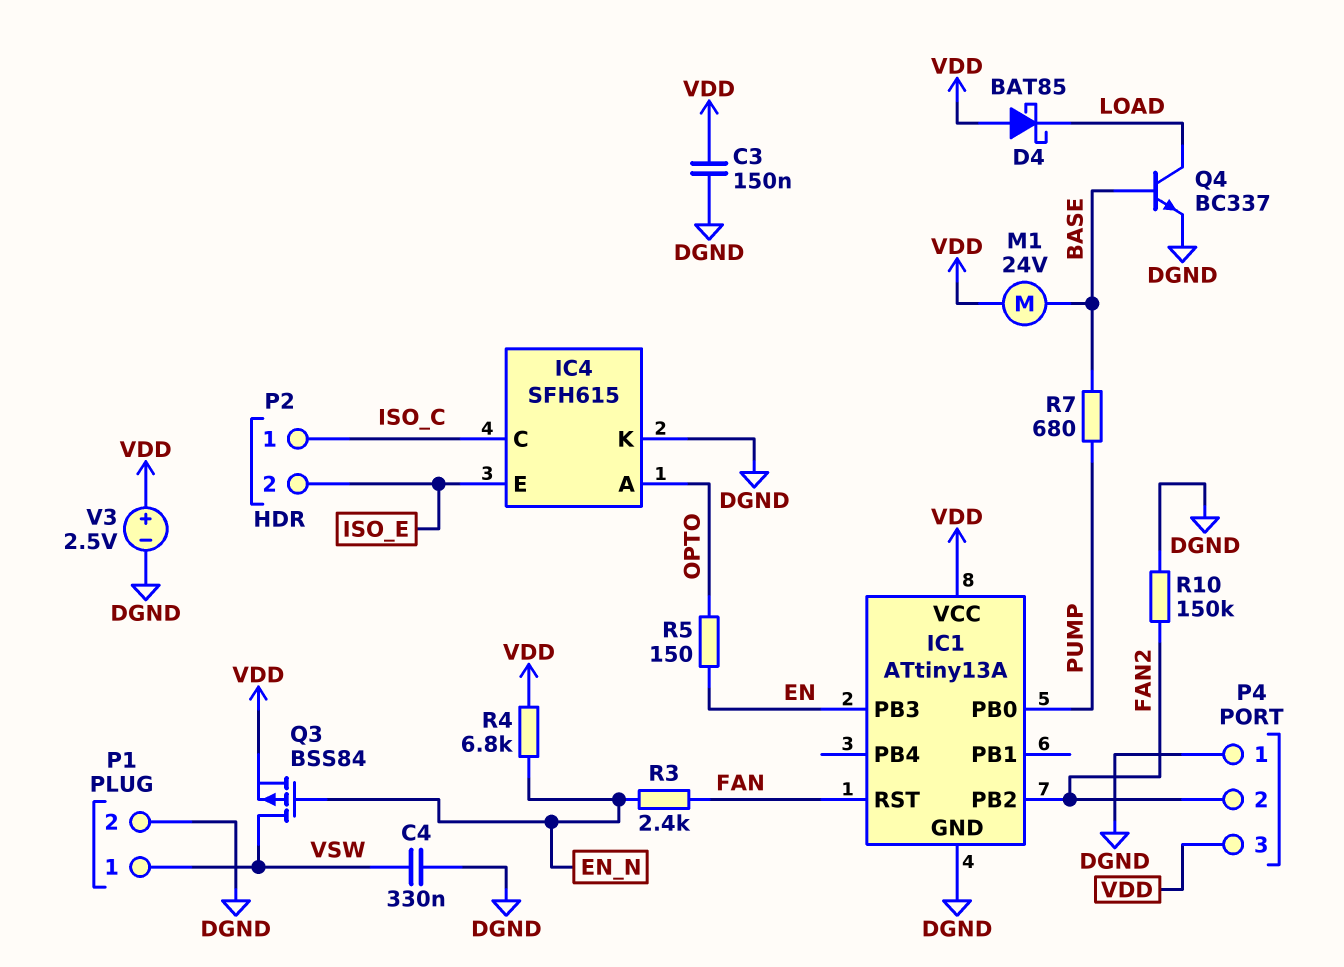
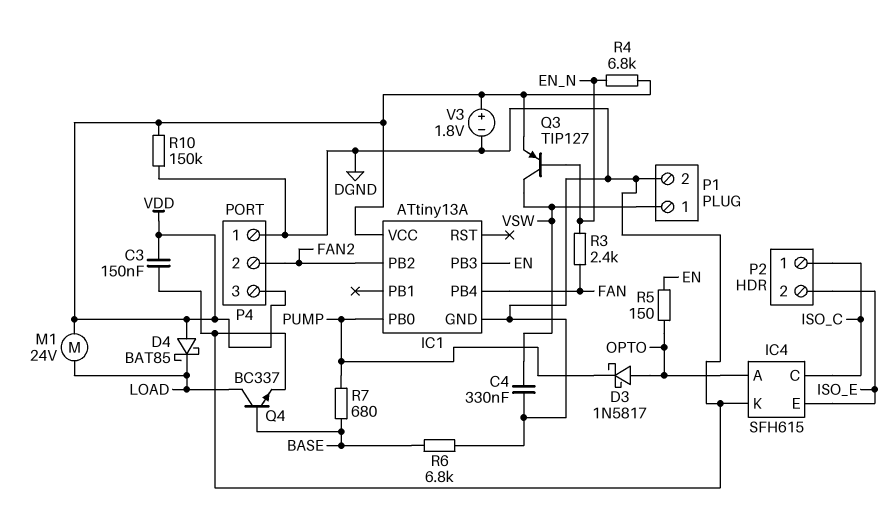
D3: none -> schottky 1N5817 (A OPTO, K PUMP)
IC1 pin PB4: none -> FAN
IC1 pin RST: FAN -> none
M1: motor 24V (BASE, VDD) -> motor 24V (LOAD, VDD)
Q3: PMOS BSS84 (G EN_N, D VSW, S VDD) -> PNP TIP127 (B EN_N, C VSW, E VDD)
R6: none -> 6.8k (BASE, DGND)
R10: 150k (DGND, FAN2) -> 150k (DGND, VDD)
V3: 2.5V (plus VDD, minus DGND) -> 1.8V (plus VDD, minus DGND)

